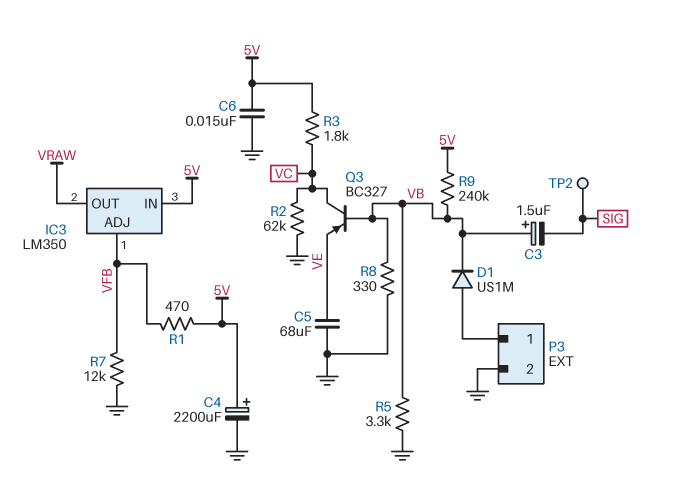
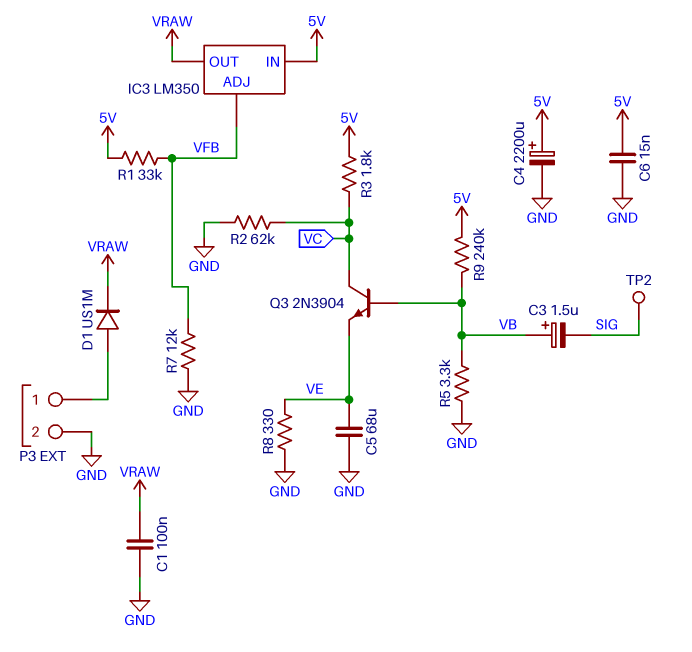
C1: none -> 100nF (GND, VRAW)
D1: diode US1M (A P3/1, K VB) -> diode US1M (A P3/1, K VRAW)
Q3: PNP BC327 (B VB, C VC, E VE) -> NPN 2N3904 (B VB, C VC, E VE)
R1: 470 (5V, VFB) -> 33k (5V, VFB)
R8: 330 (GND, VB) -> 330 (GND, VE)

